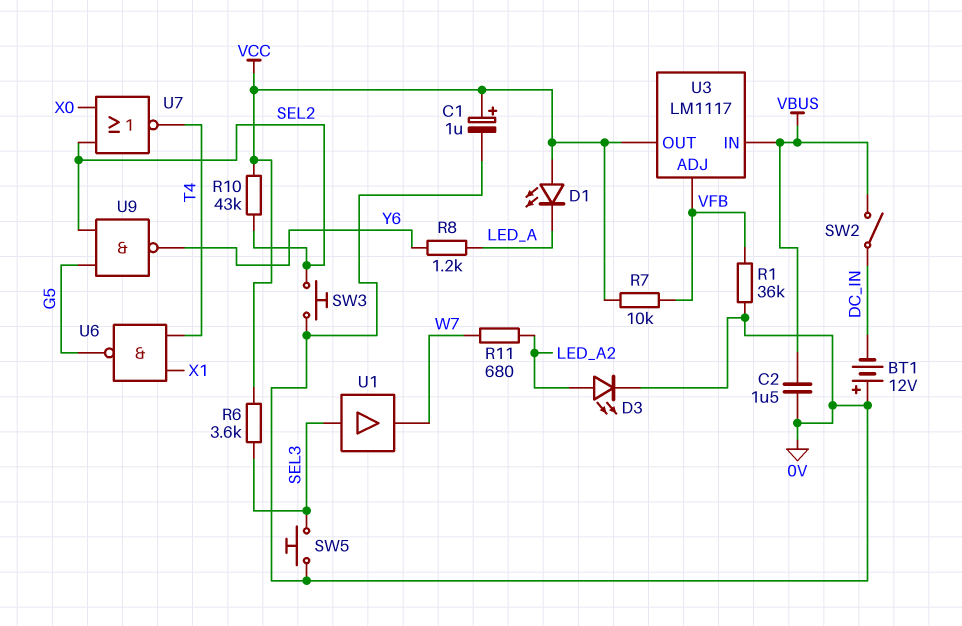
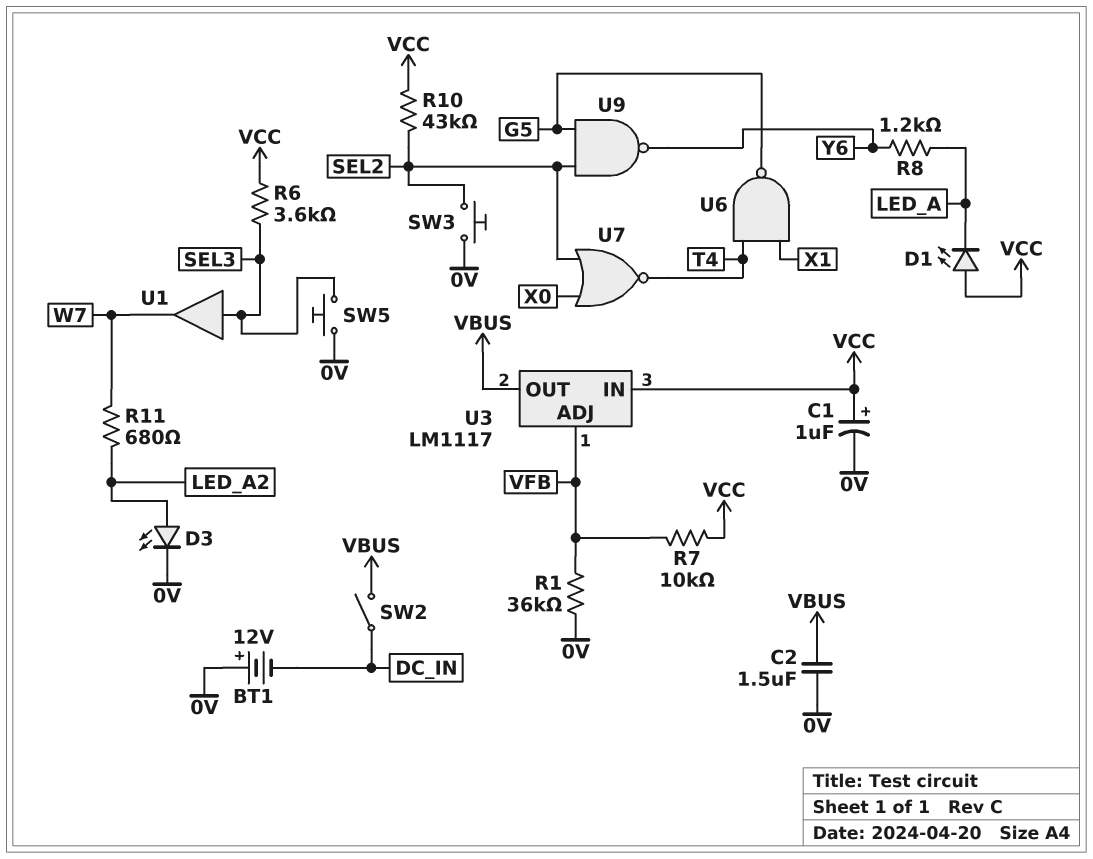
U3 pin IN: VBUS -> VCC
U3 pin OUT: VCC -> VBUS

